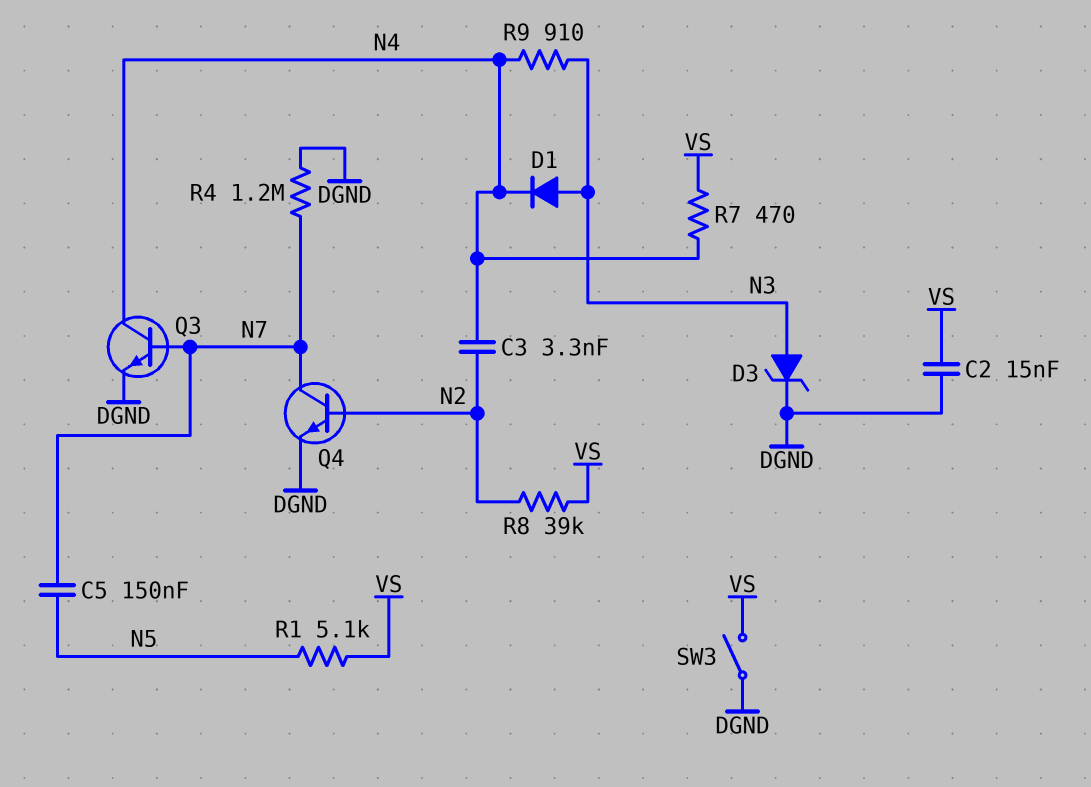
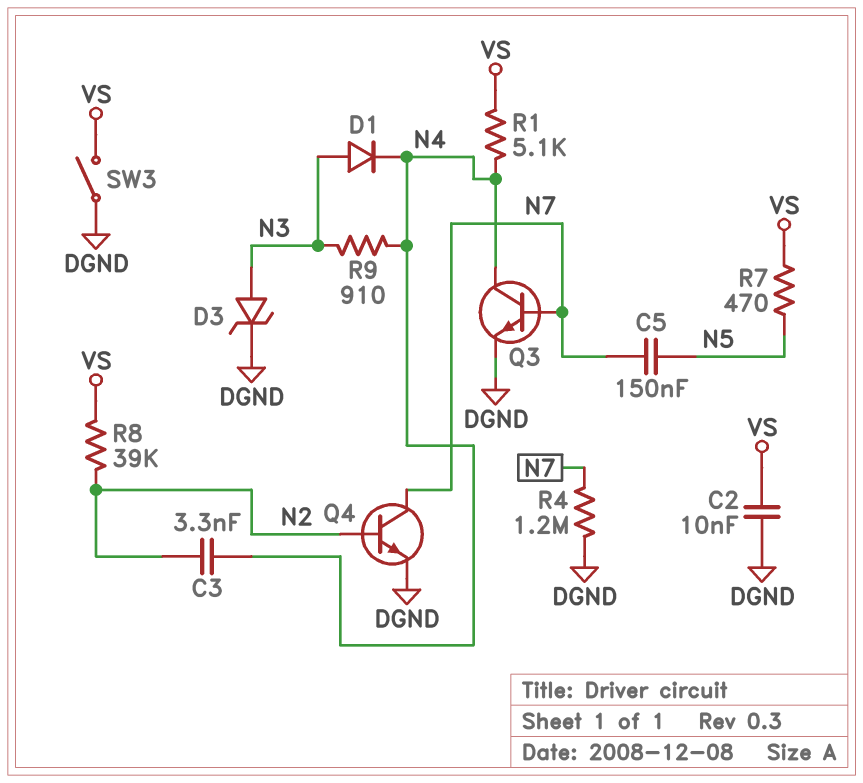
C2: 15nF (DGND, VS) -> 10nF (DGND, VS)
R1: 5.1k (N5, VS) -> 5.1k (N4, VS)
R7: 470 (N4, VS) -> 470 (N5, VS)

